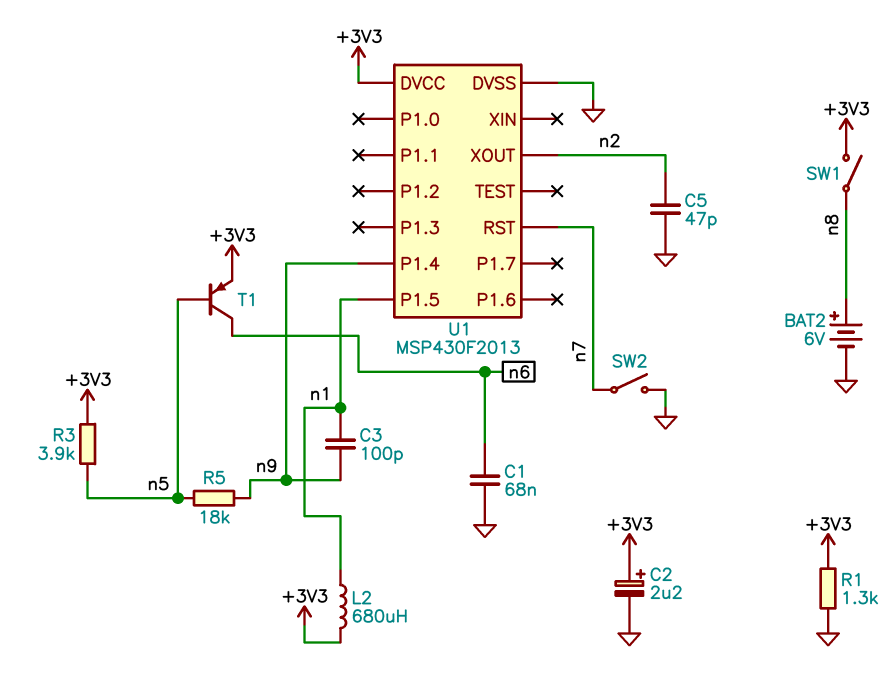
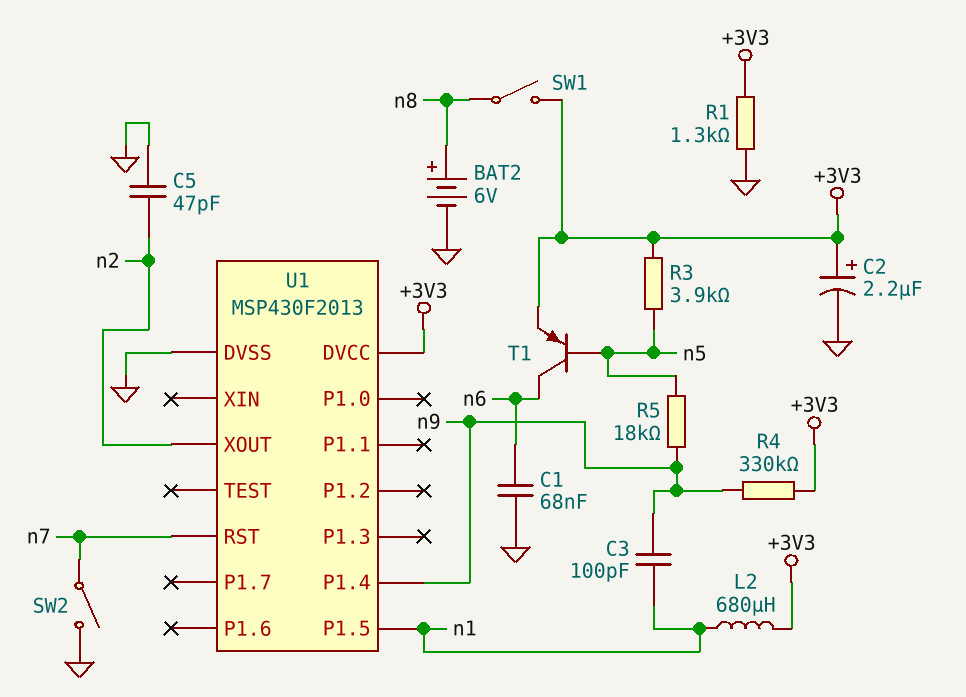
R4: none -> 330k (+3V3, n9)

